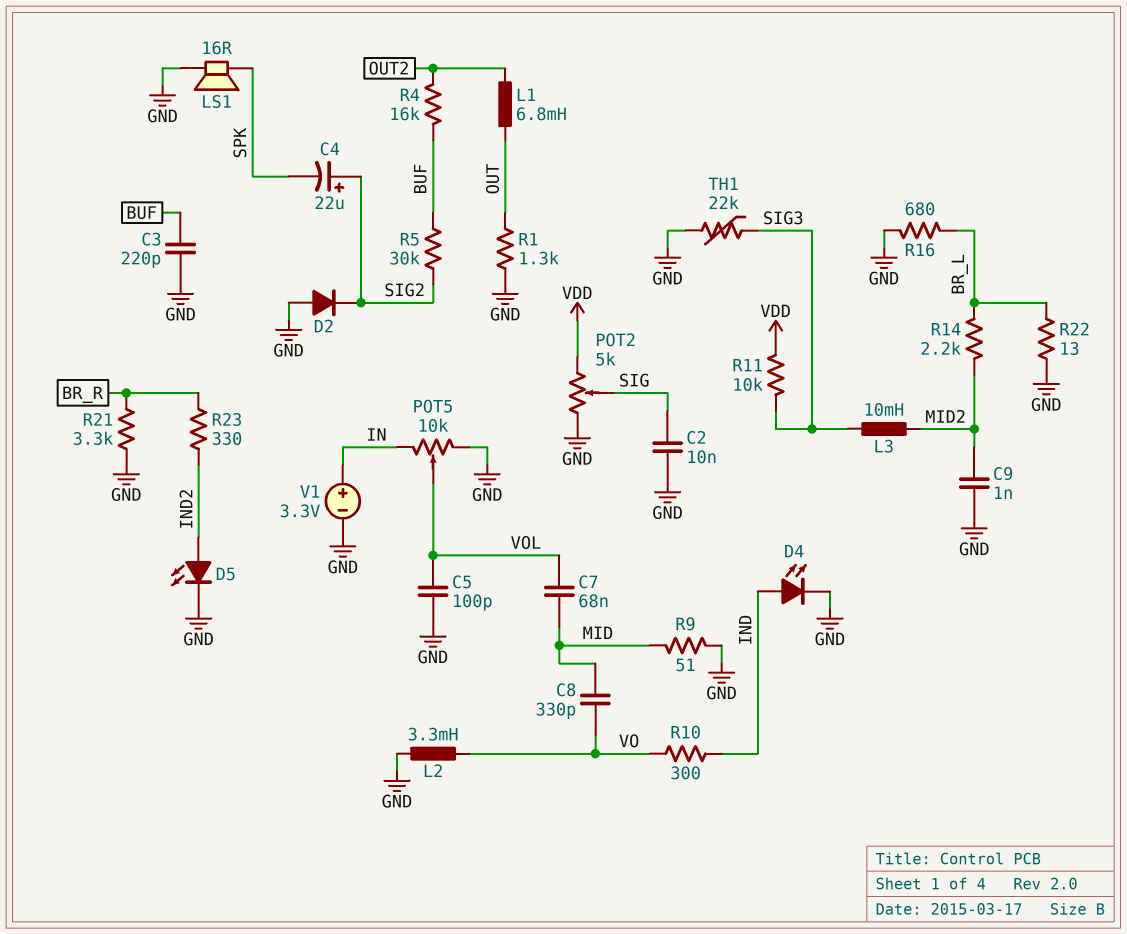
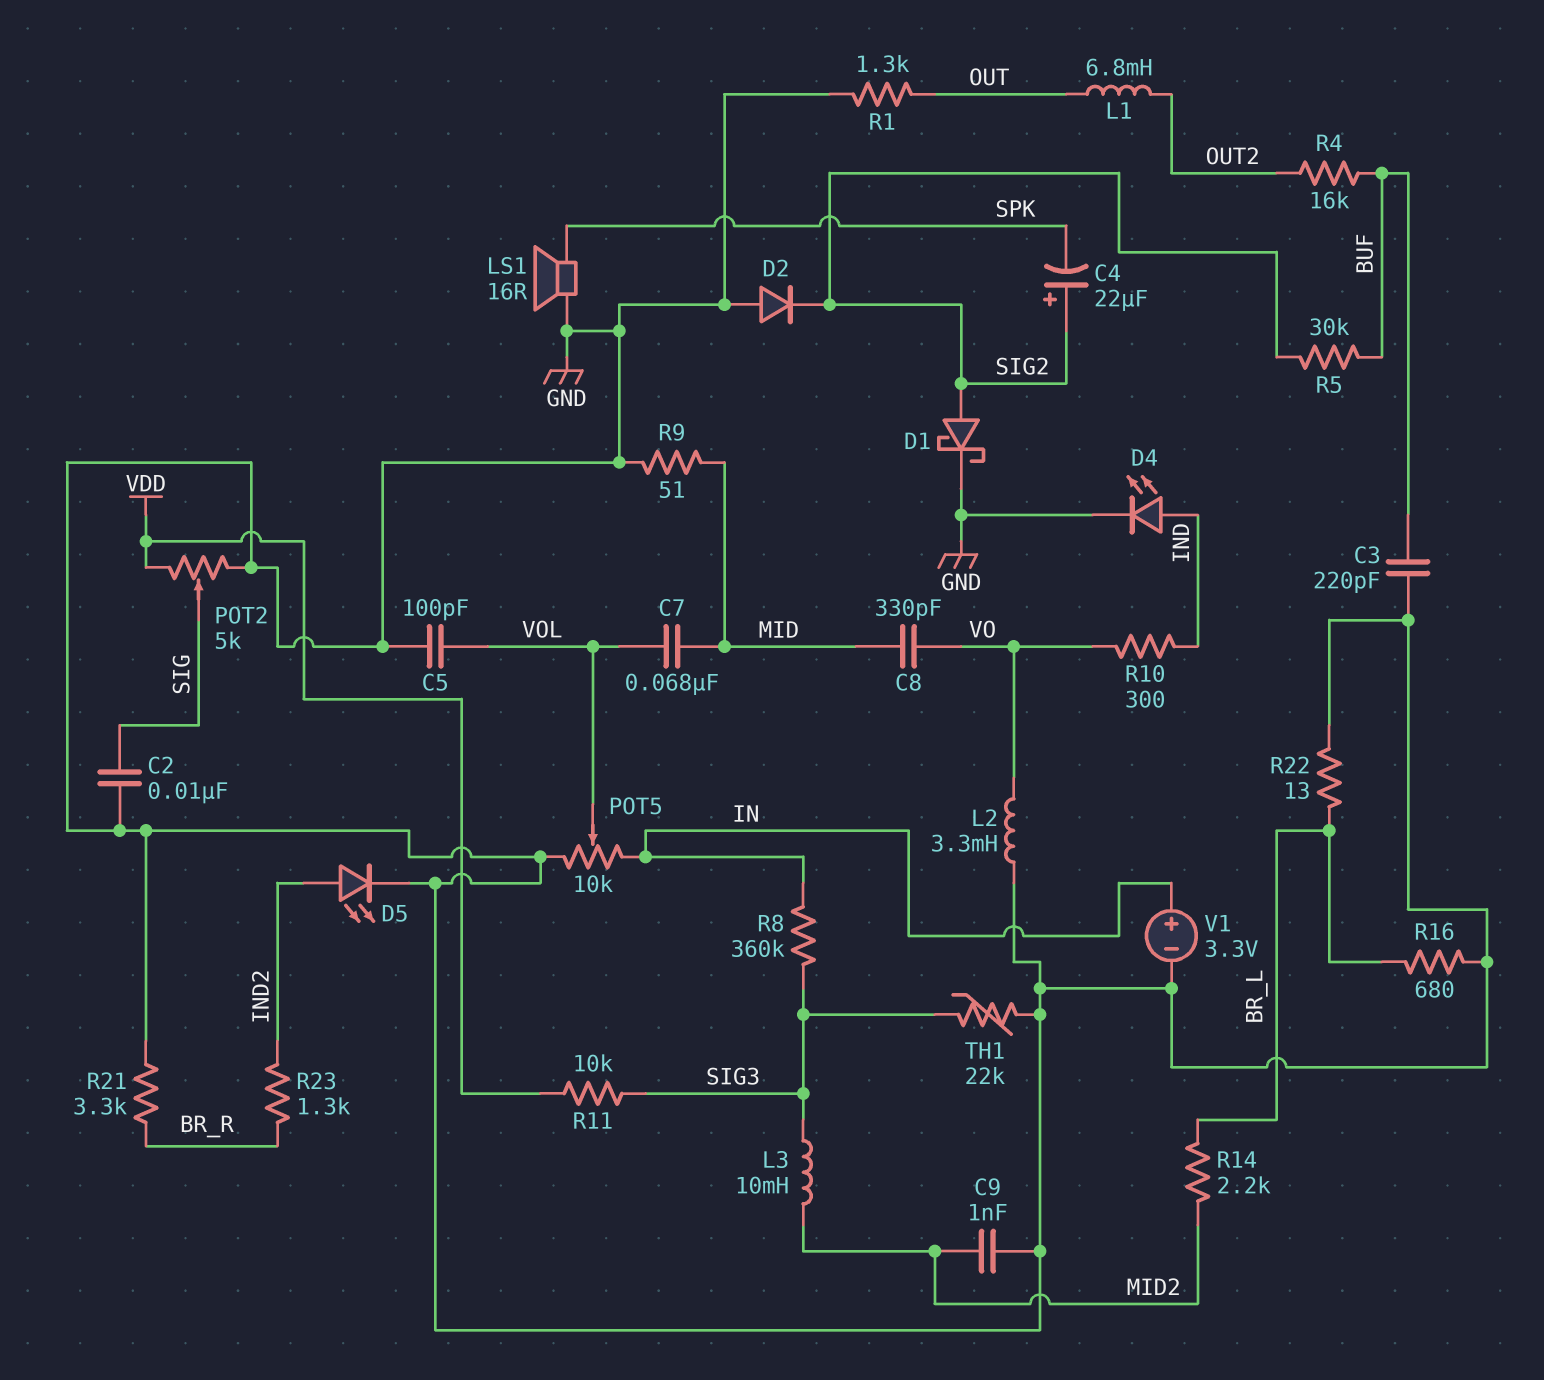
D1: none -> schottky (A SIG2, K GND)
R8: none -> 360k (IN, SIG3)
R23: 330 (BR_R, IND2) -> 1.3k (BR_R, IND2)

